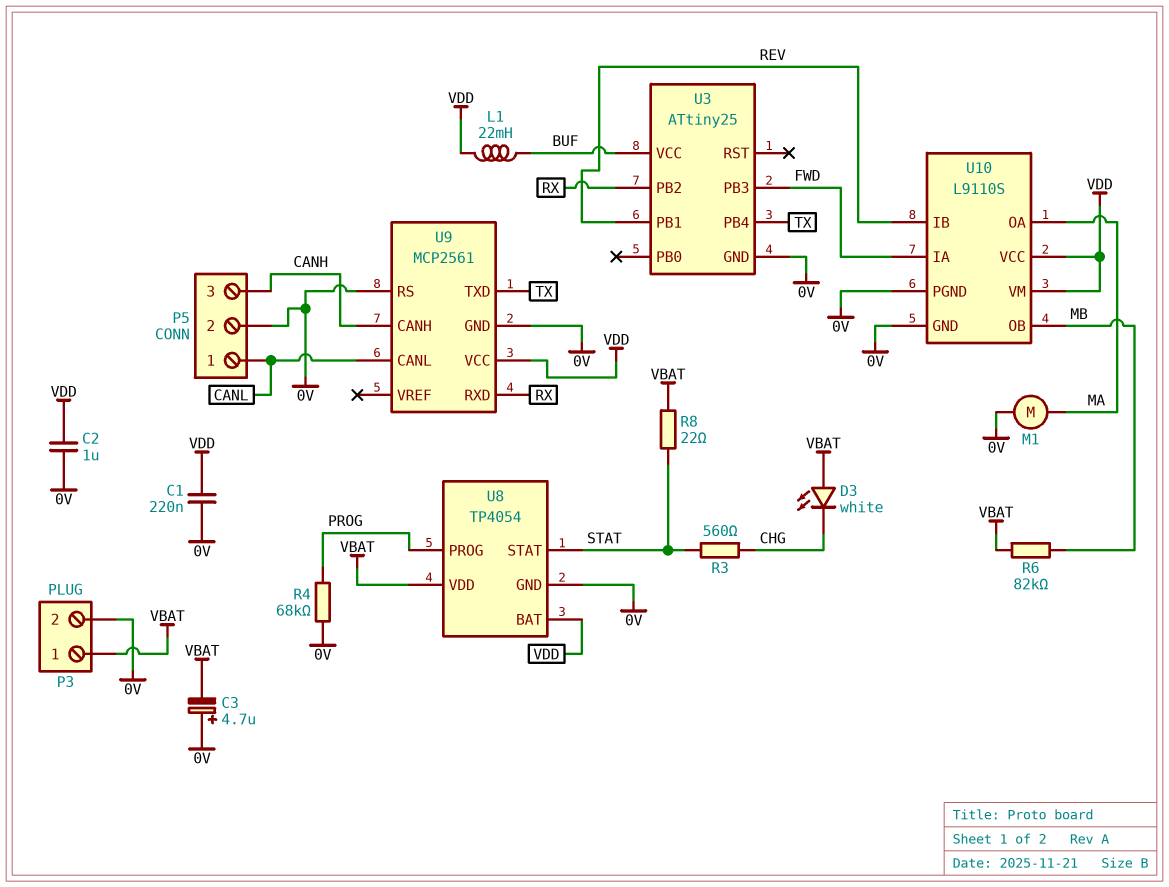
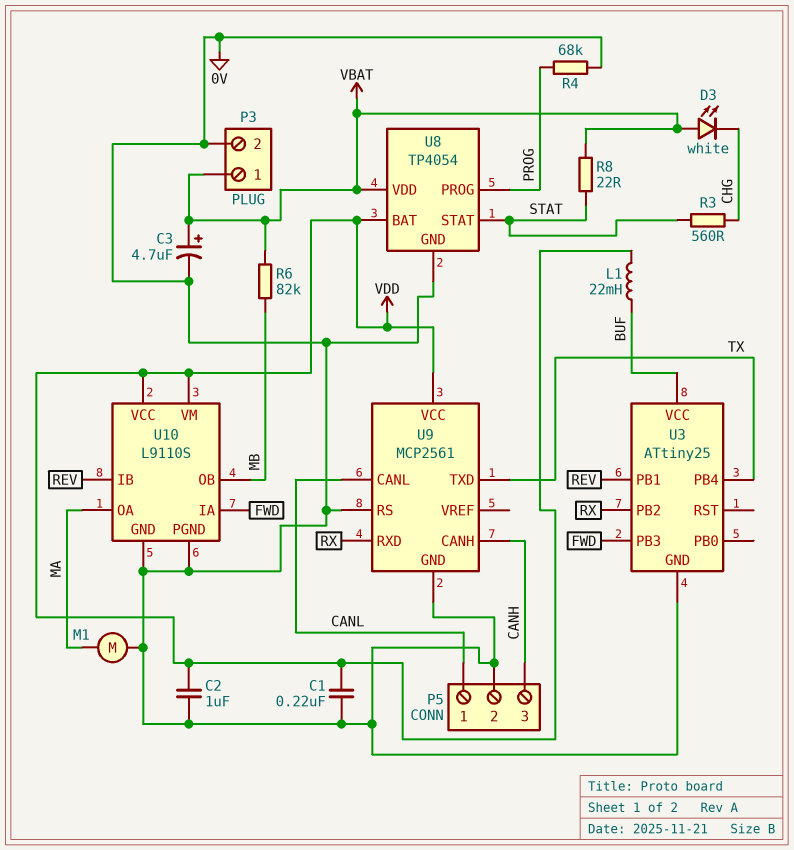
C3: 4.7uF (plus 0V, minus VBAT) -> 4.7uF (plus VBAT, minus 0V)

